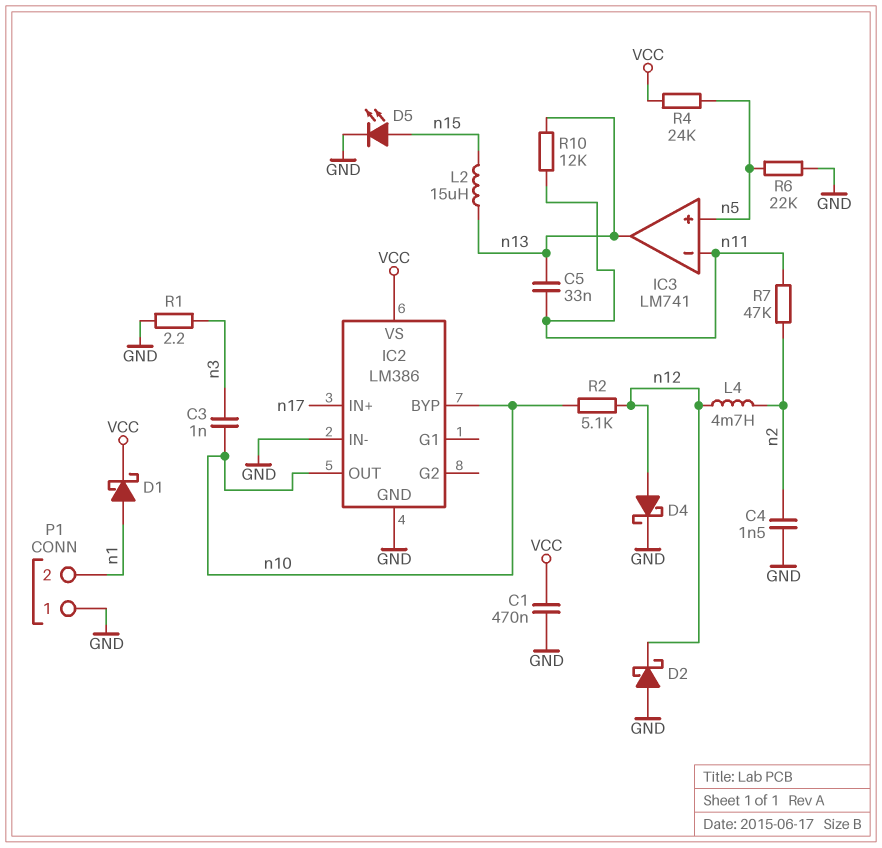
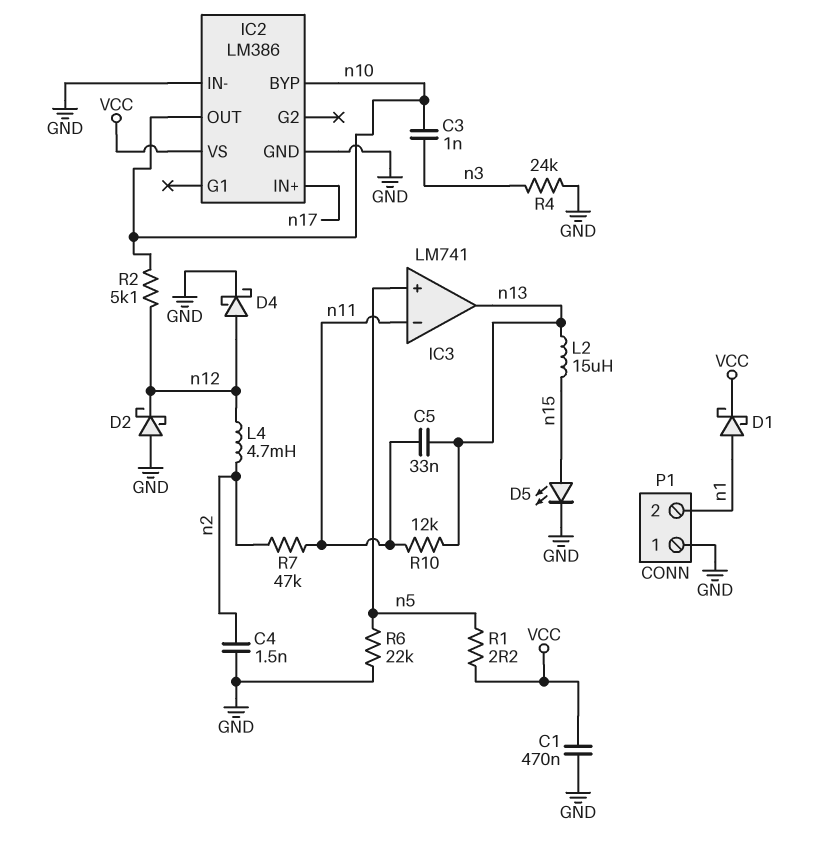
R1: 2.2 (GND, n3) -> 2.2 (VCC, n5)
R4: 24k (VCC, n5) -> 24k (GND, n3)

